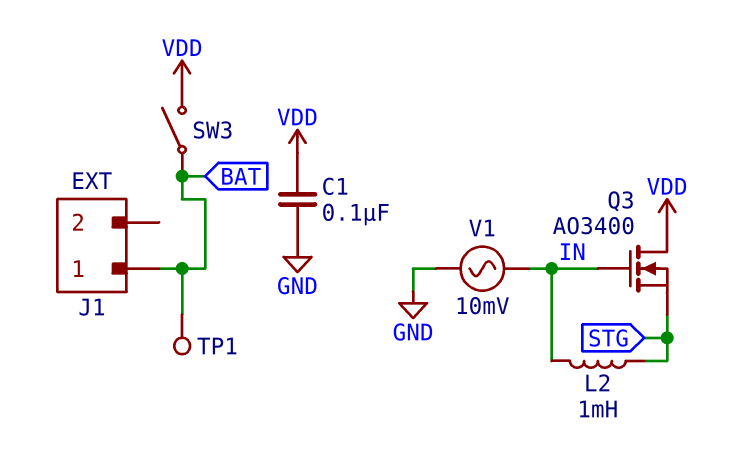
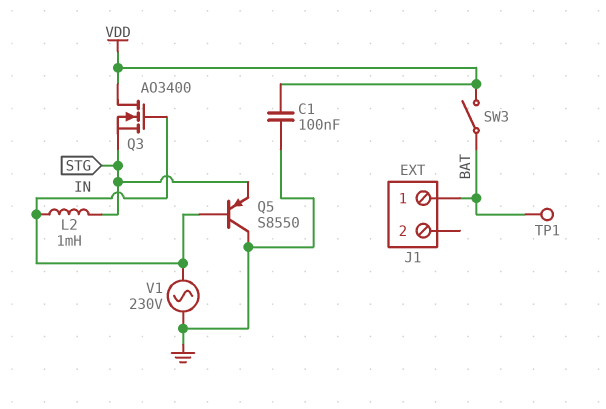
Q5: none -> PNP S8550 (B IN, C GND, E STG)
V1: AC 10mV (GND, IN) -> AC 230V (GND, IN)

